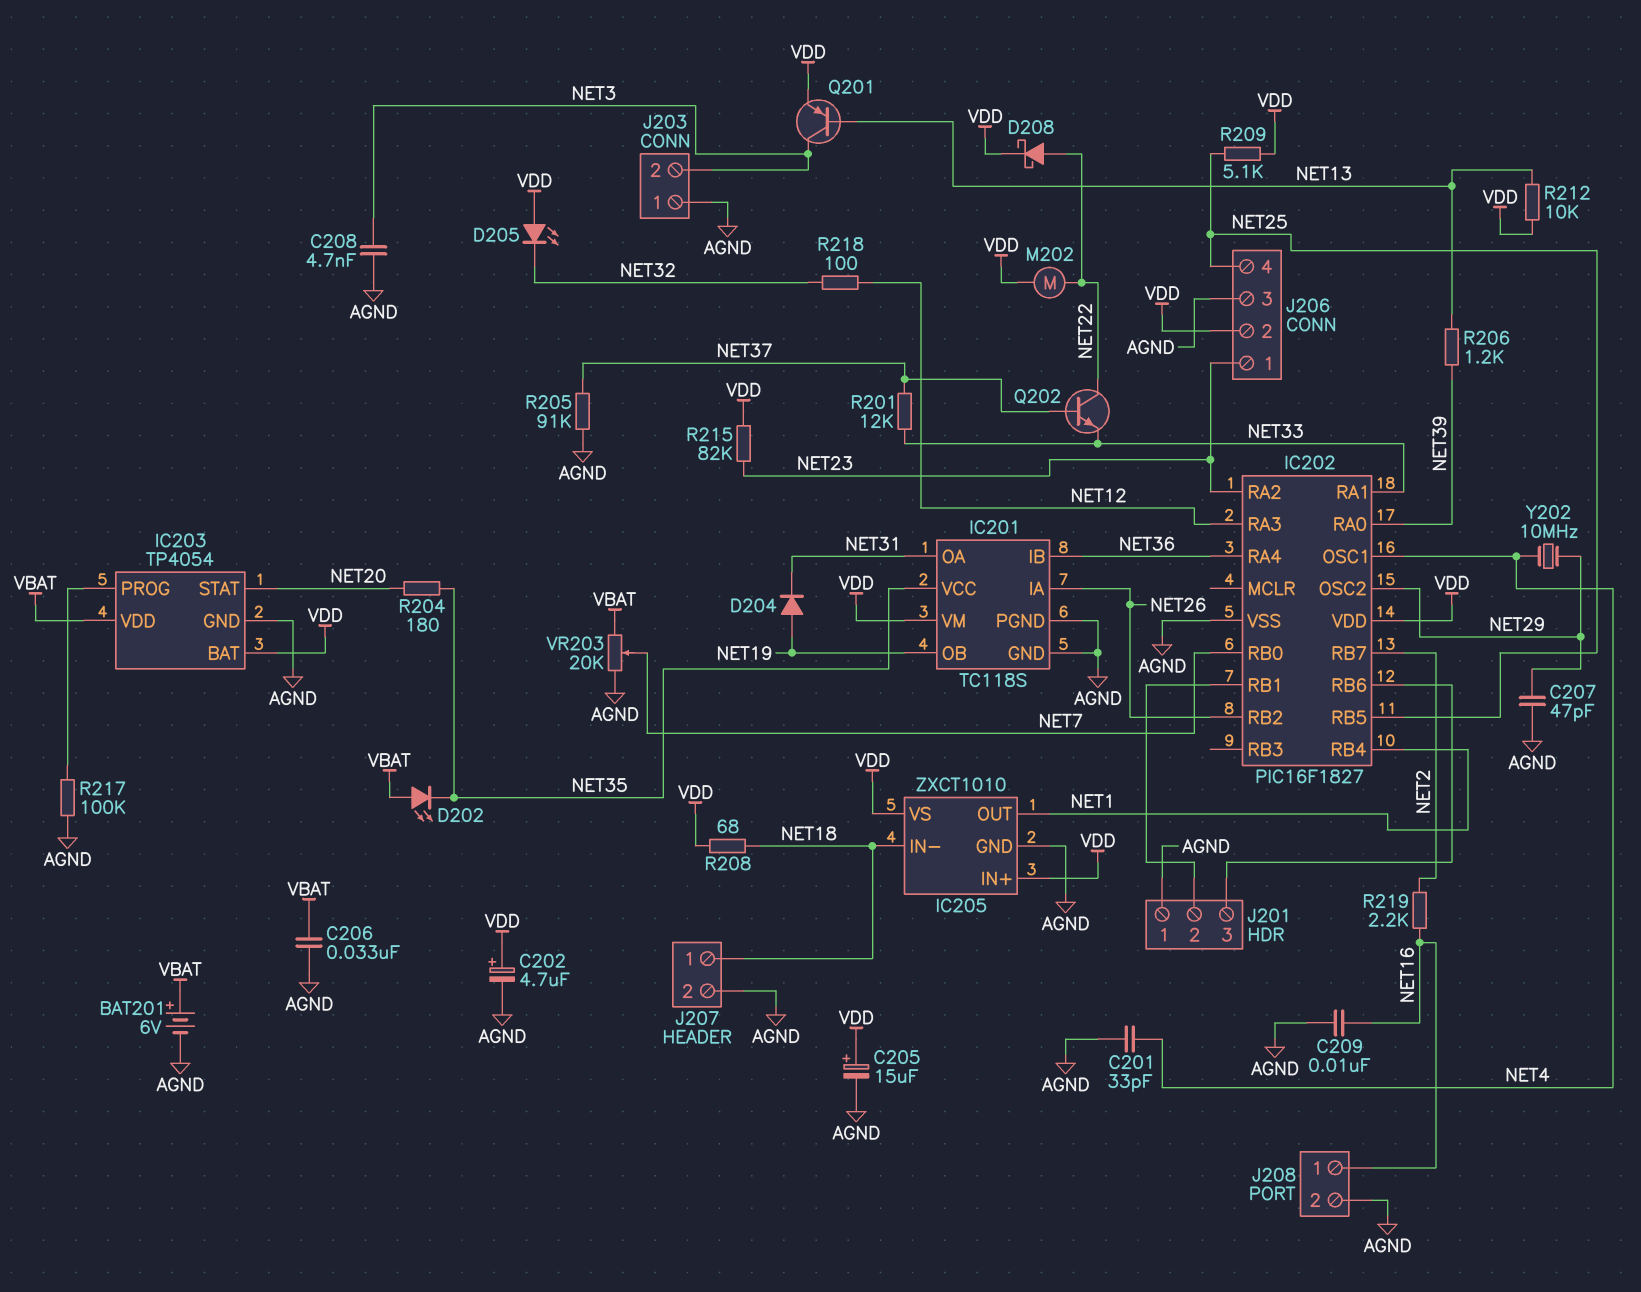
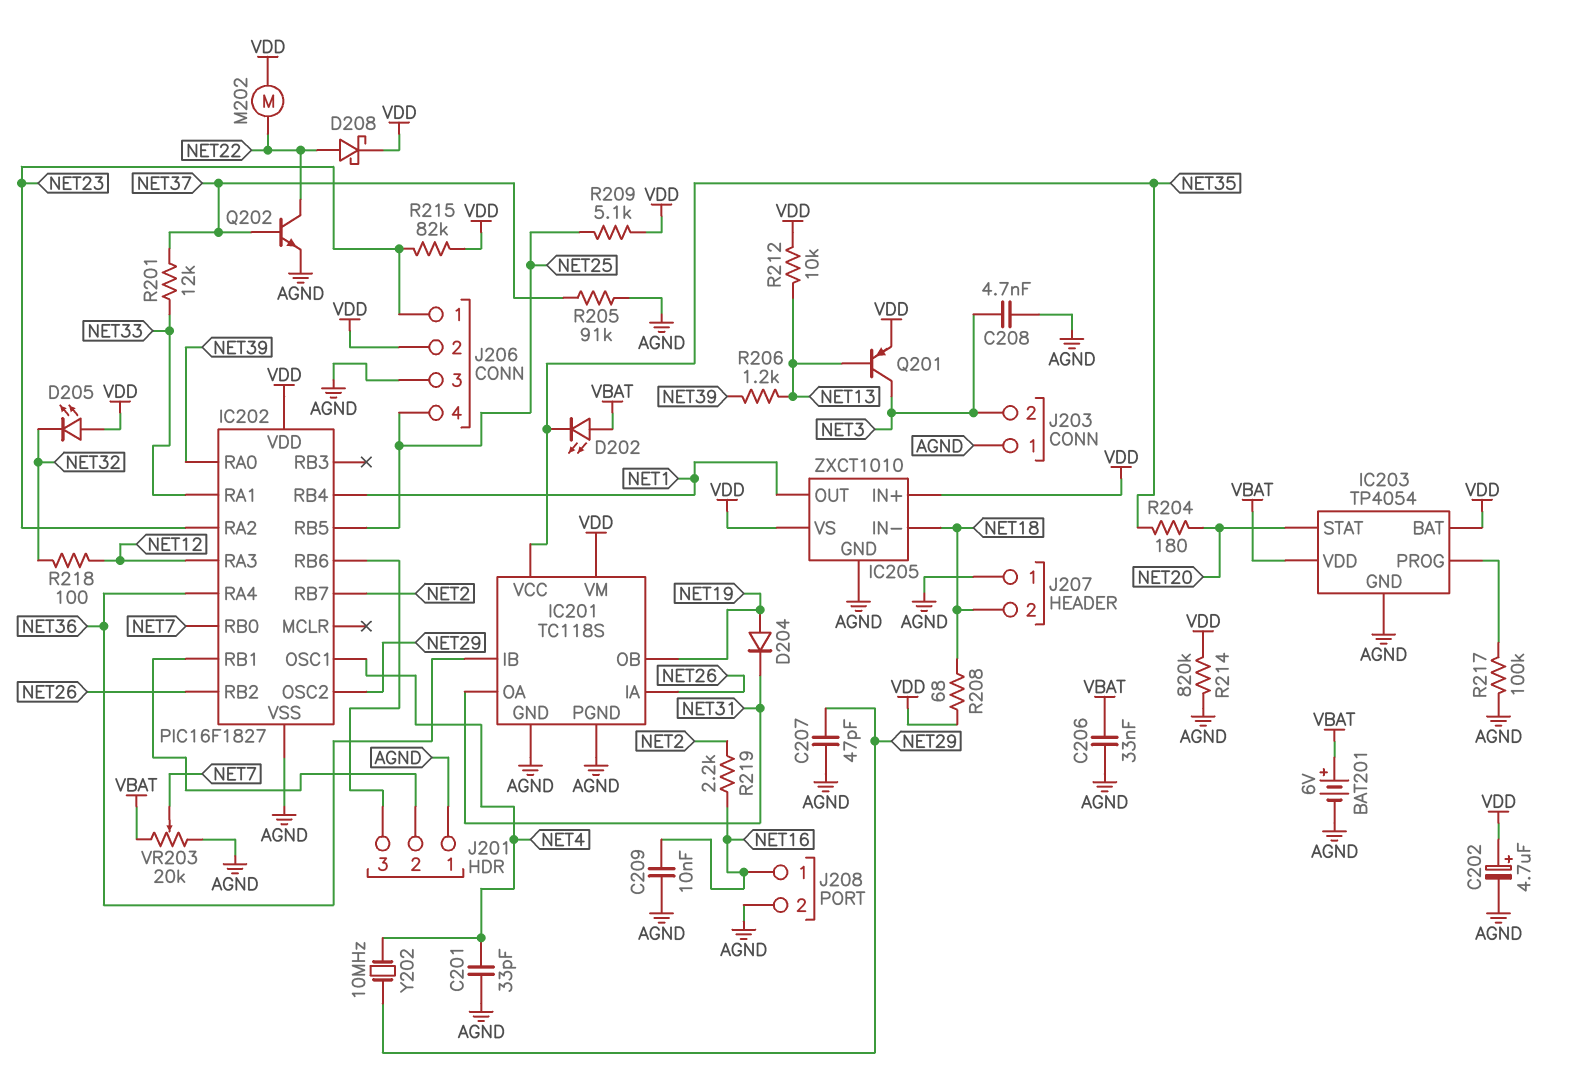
C205: 15uF (plus VDD, minus AGND) -> none
J207 pin 1: NET18 -> AGND
J207 pin 2: AGND -> NET18
Q202: NPN (B NET37, C NET22, E NET33) -> NPN (B NET37, C NET22, E AGND)
R214: none -> 820k (AGND, VDD)

